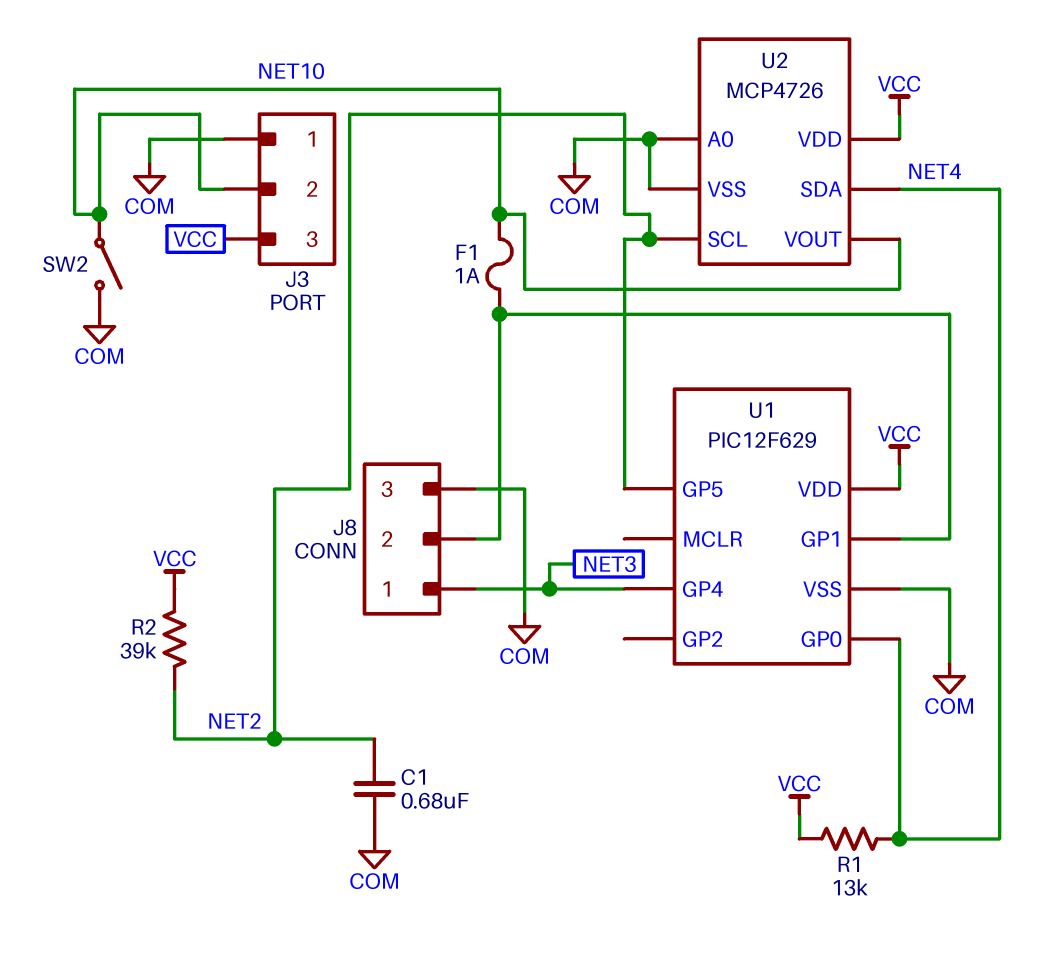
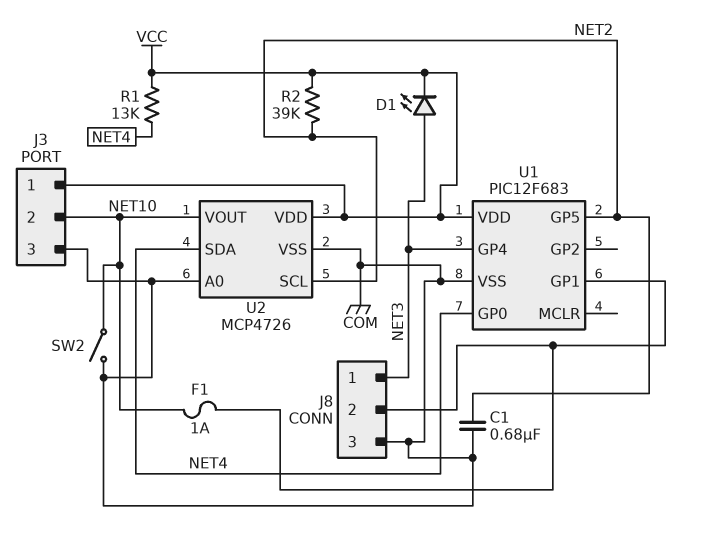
D1: none -> LED (A NET3, K VCC)
J3 pin 1: COM -> VCC
J3 pin 3: VCC -> COM
U1: PIC12F629 -> PIC12F683

